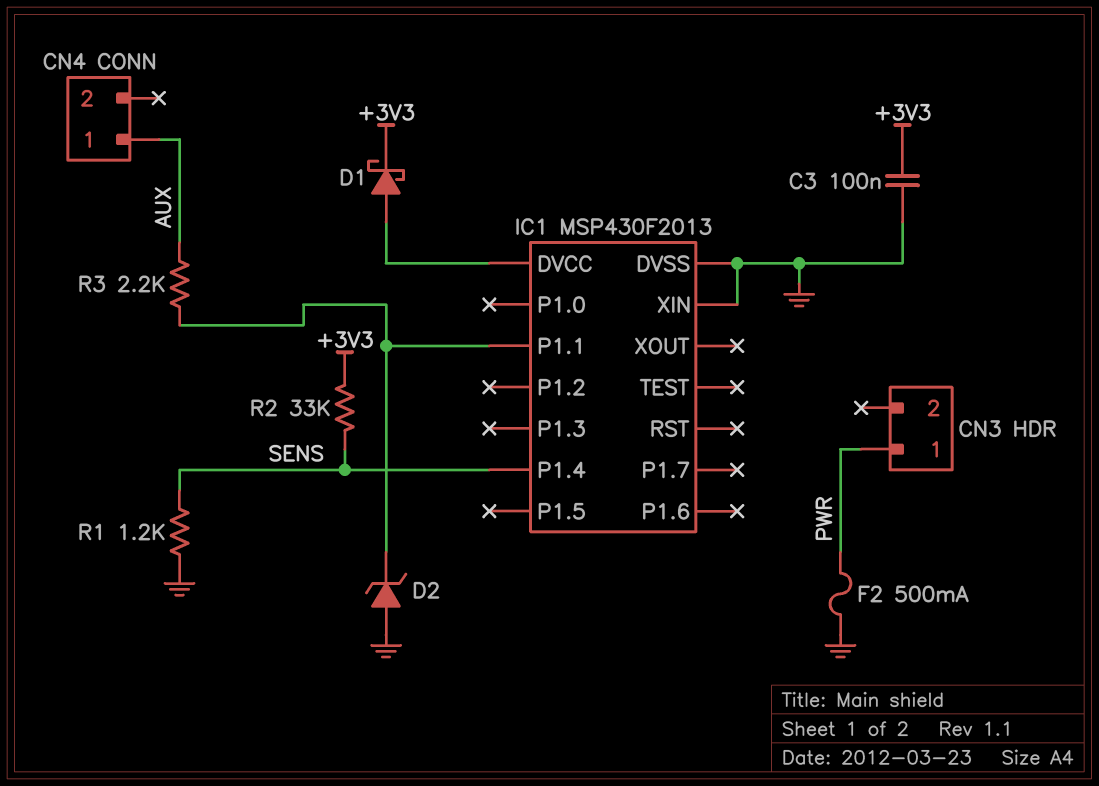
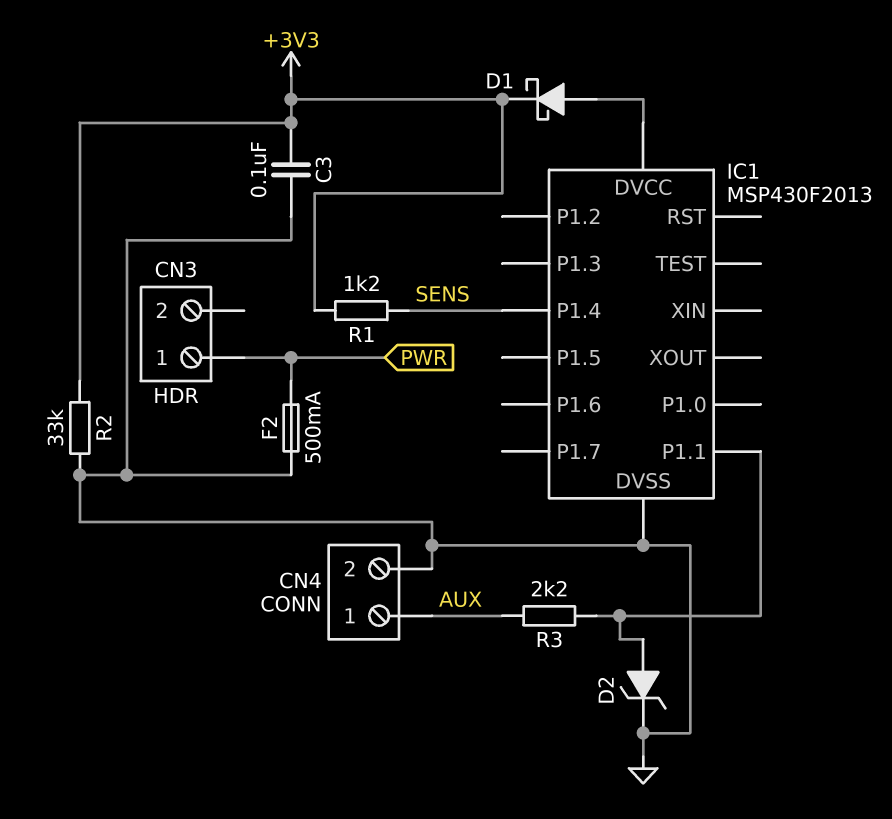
CN4 pin 2: none -> GND
D2: zener (A GND, K IC1/P1.1) -> zener (A IC1/P1.1, K GND)
IC1 pin XIN: GND -> none
R1: 1.2k (GND, SENS) -> 1.2k (+3V3, SENS)
R2: 33k (+3V3, SENS) -> 33k (+3V3, GND)

